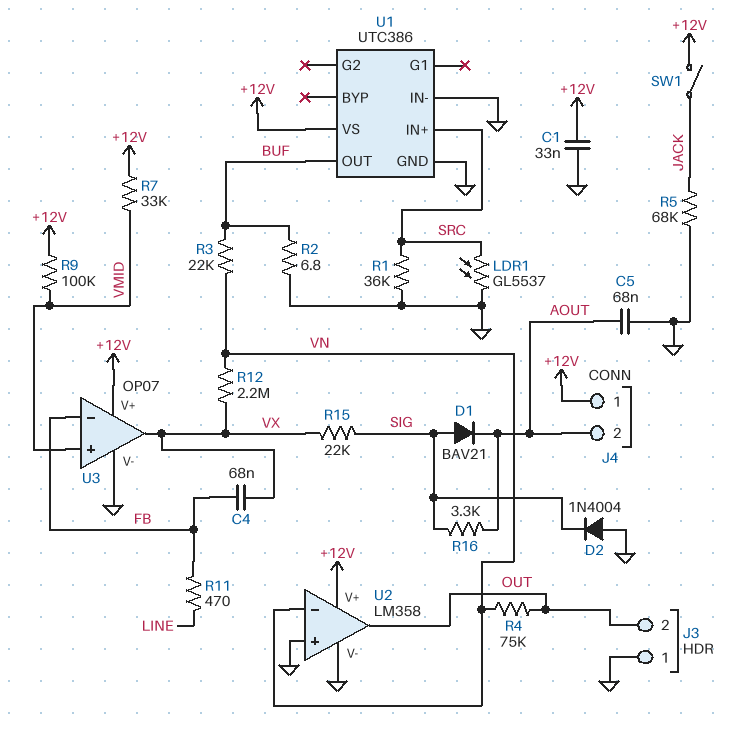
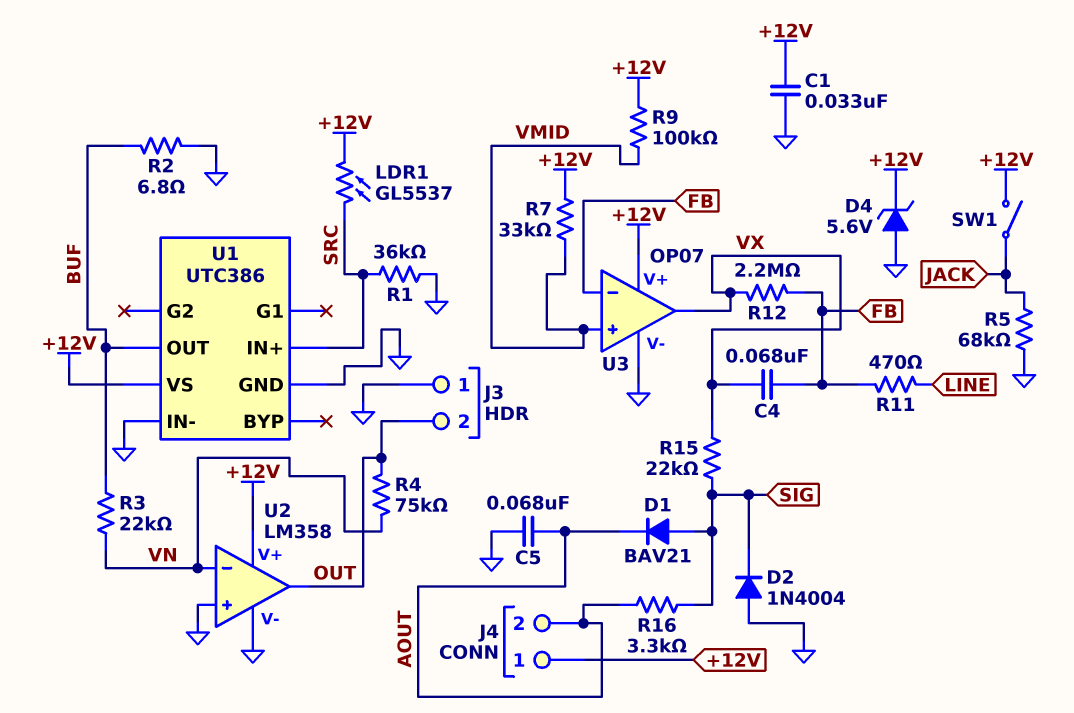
D4: none -> zener 5.6V (A GND, K +12V)
LDR1: GL5537 (GND, SRC) -> GL5537 (+12V, SRC)
R12: 2.2M (VN, VX) -> 2.2M (FB, VX)

